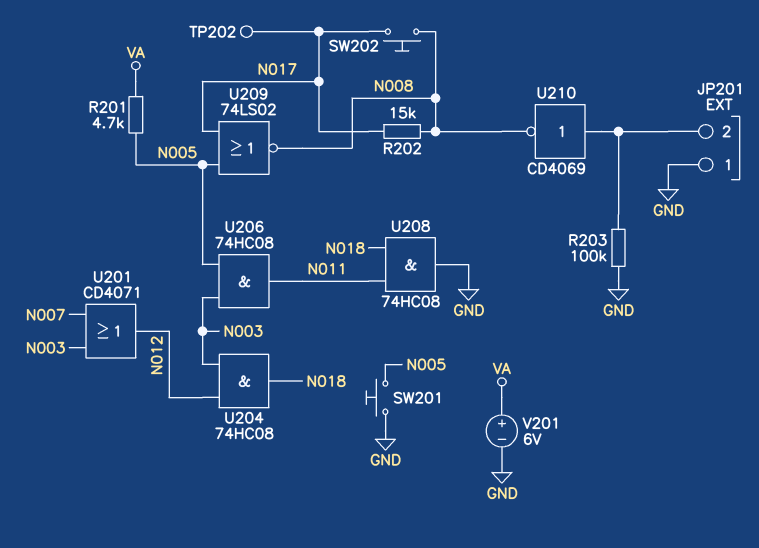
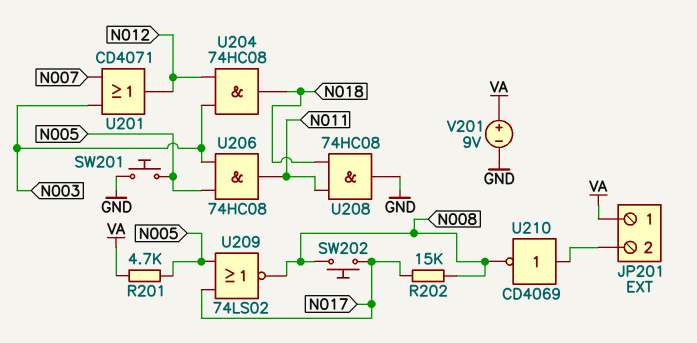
JP201 pin 1: GND -> VA
R203: 100k (GND, JP201/2) -> none
TP202: test point (N017) -> none
V201: 6V (plus VA, minus GND) -> 9V (plus VA, minus GND)

